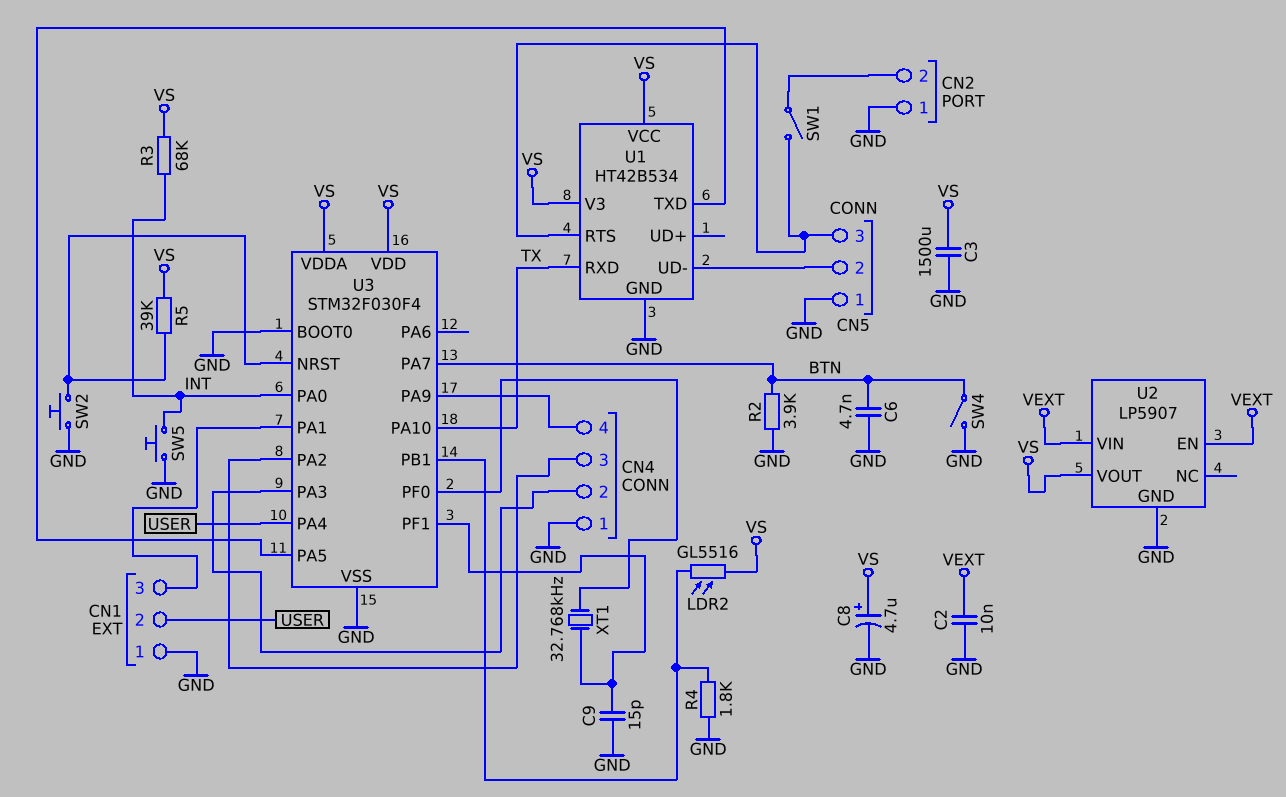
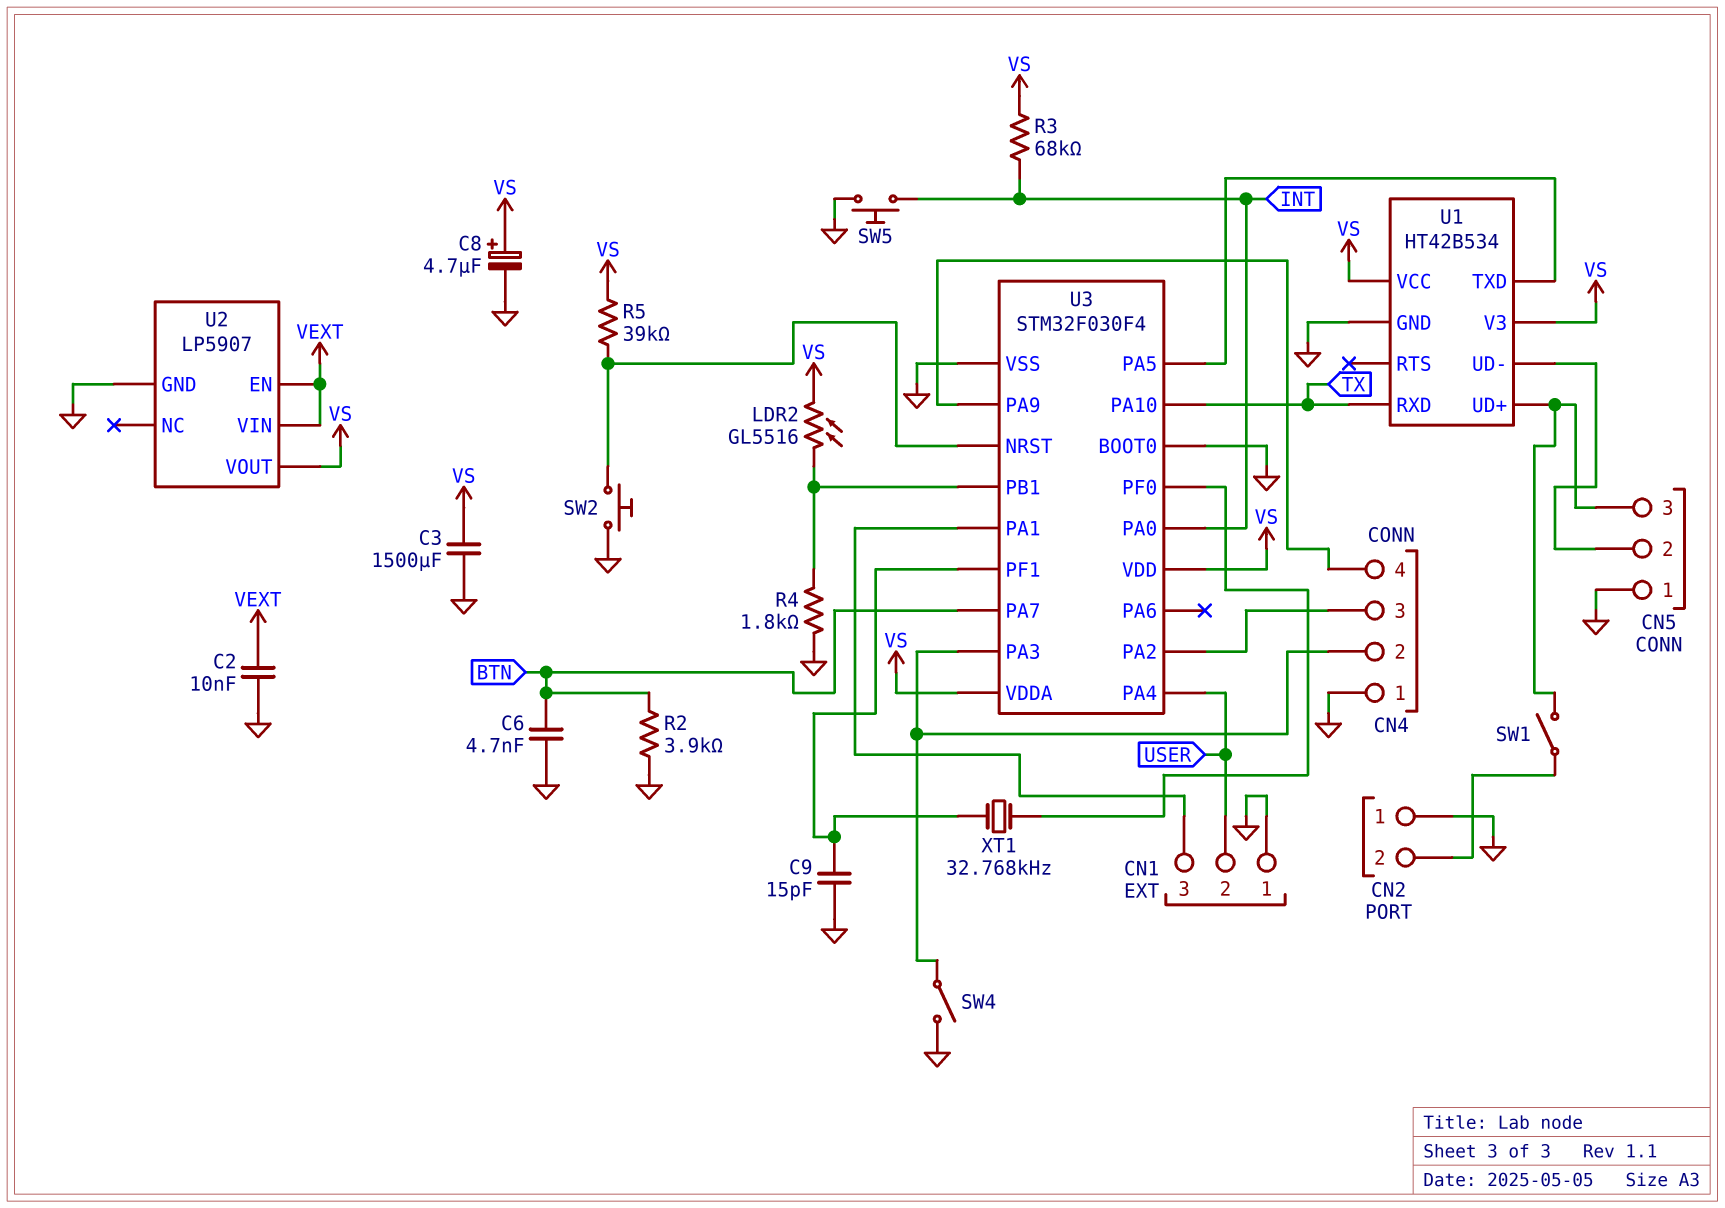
SW4: switch (BTN, GND) -> switch (CN4/2, GND)
U1 pin RTS: CN5/3 -> none
U1 pin UD+: none -> CN5/3

